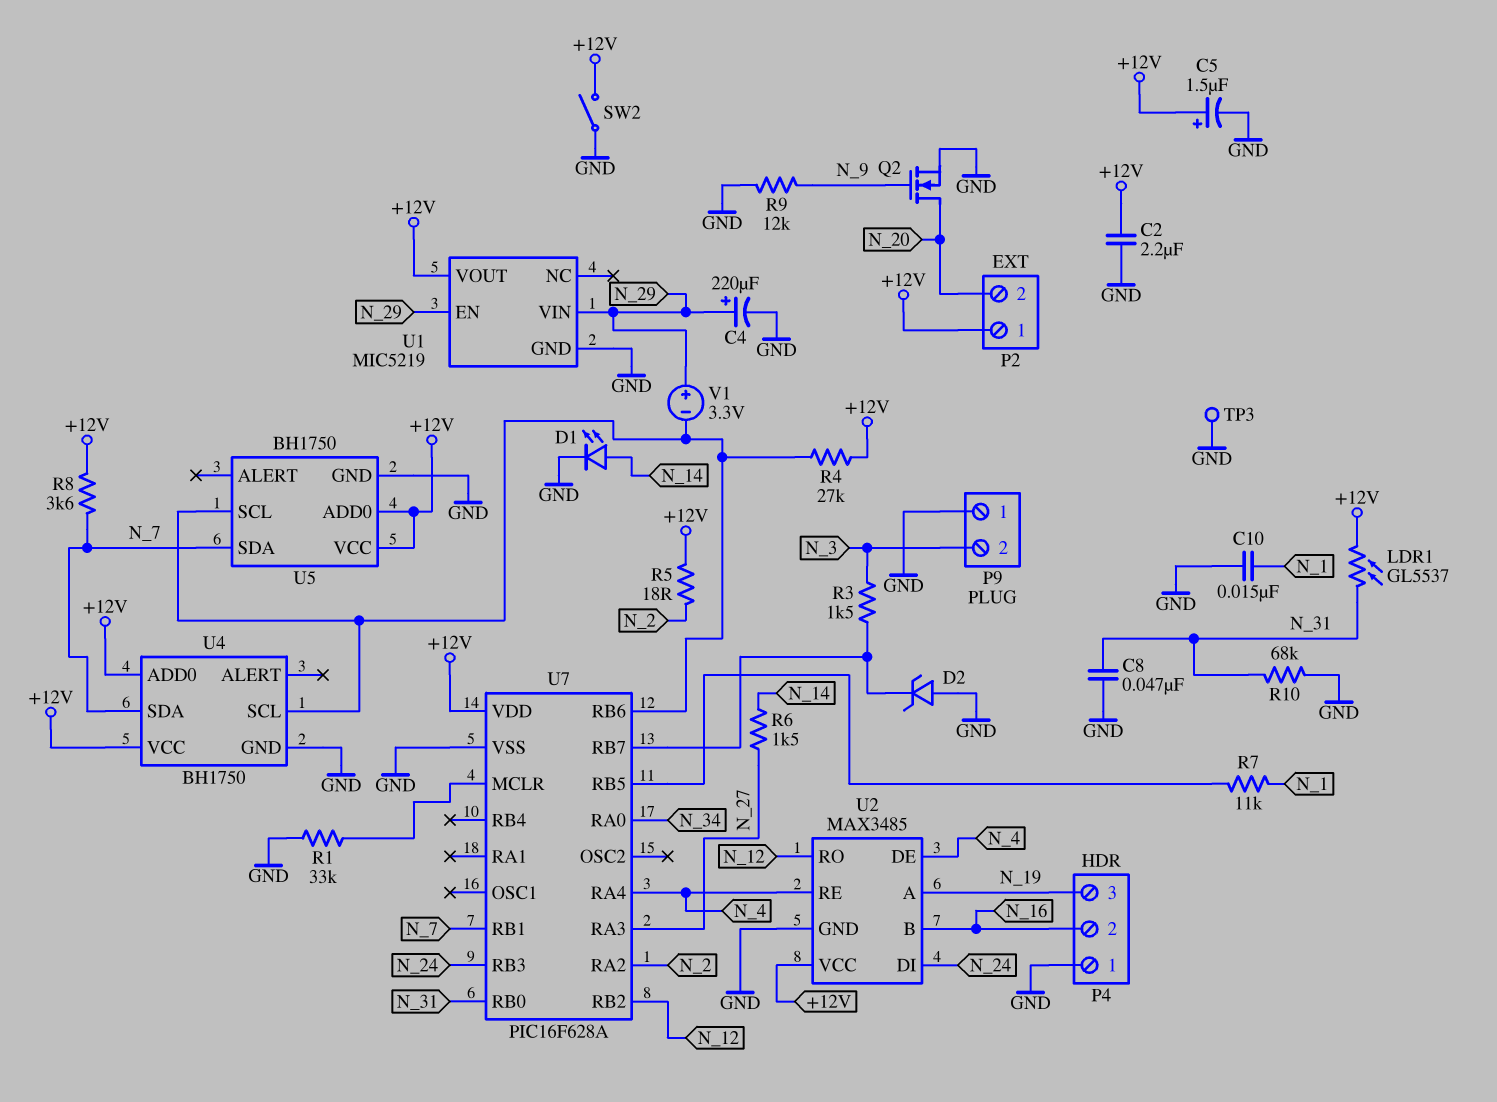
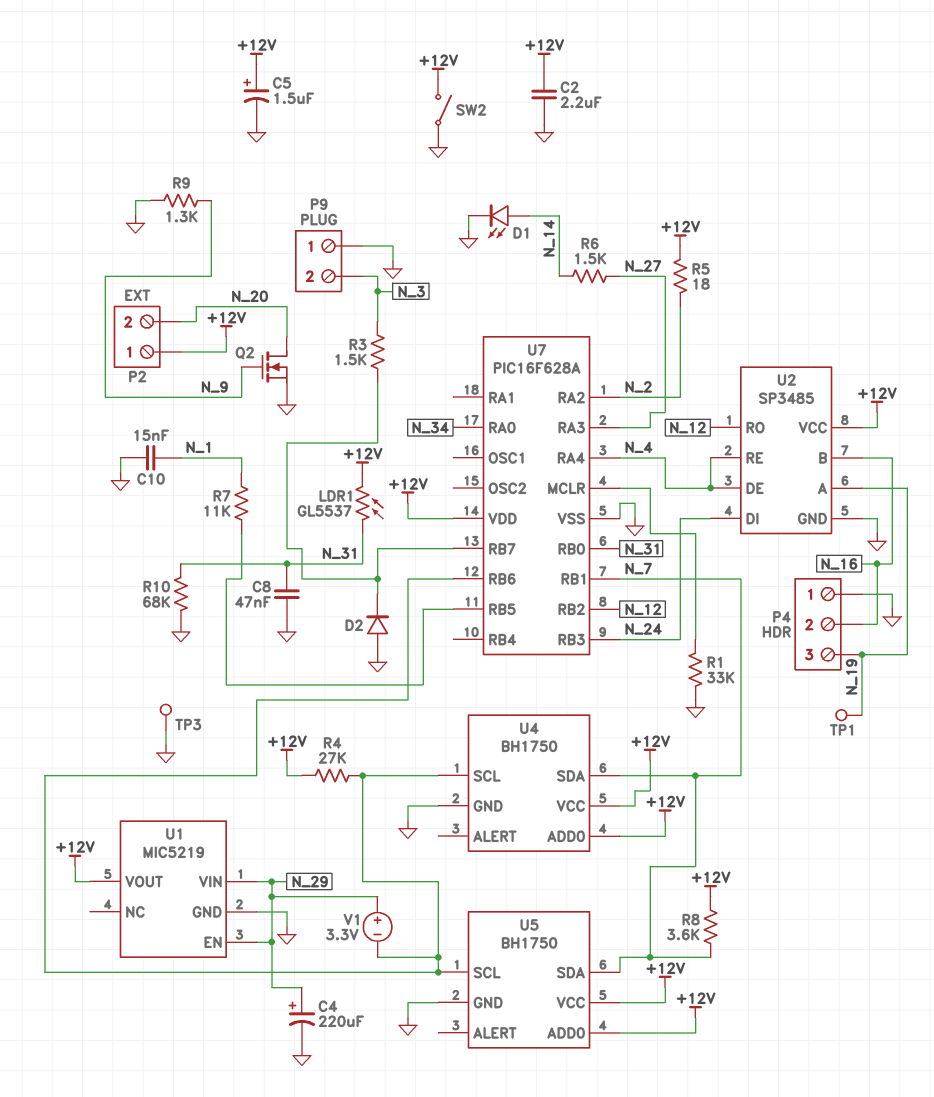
D2: zener (A GND, K U7/RB7) -> diode (A GND, K U7/RB7)
R9: 12k (GND, N_9) -> 1.3k (GND, N_9)
TP1: none -> test point (N_19)
U2: MAX3485 -> SP3485

